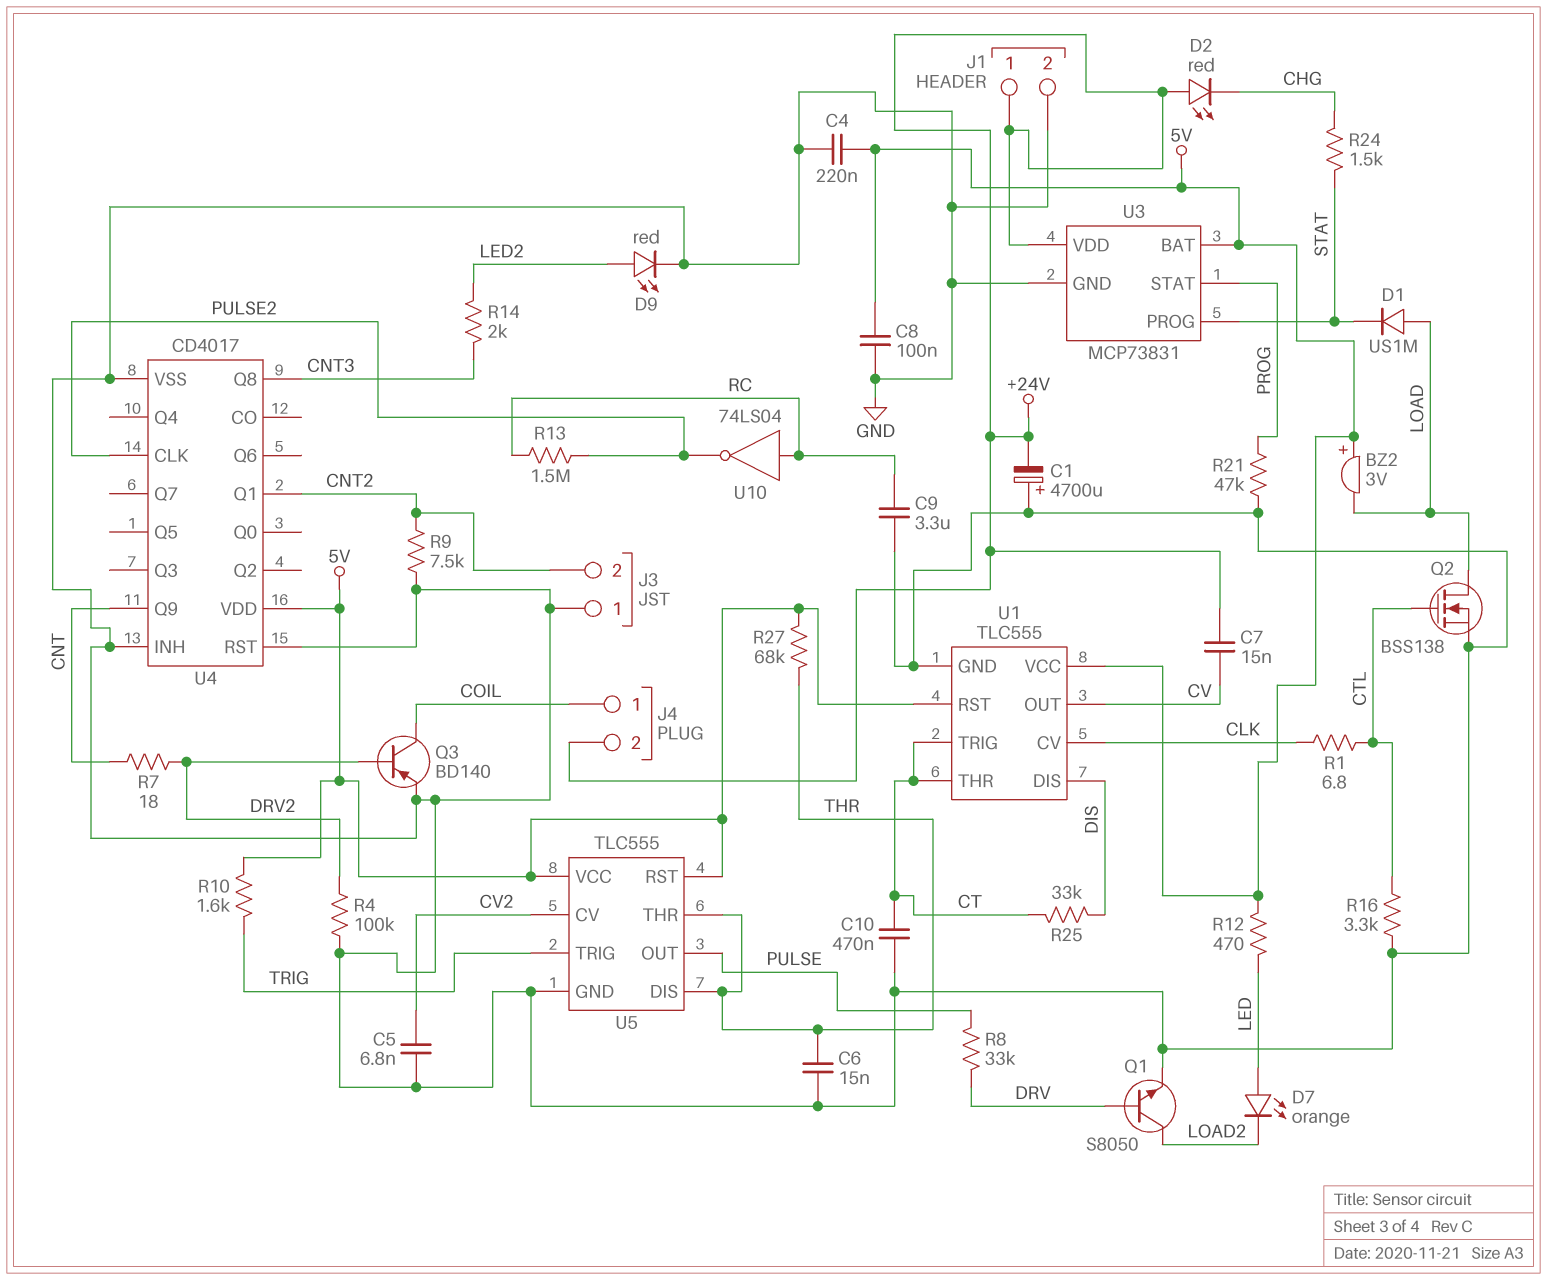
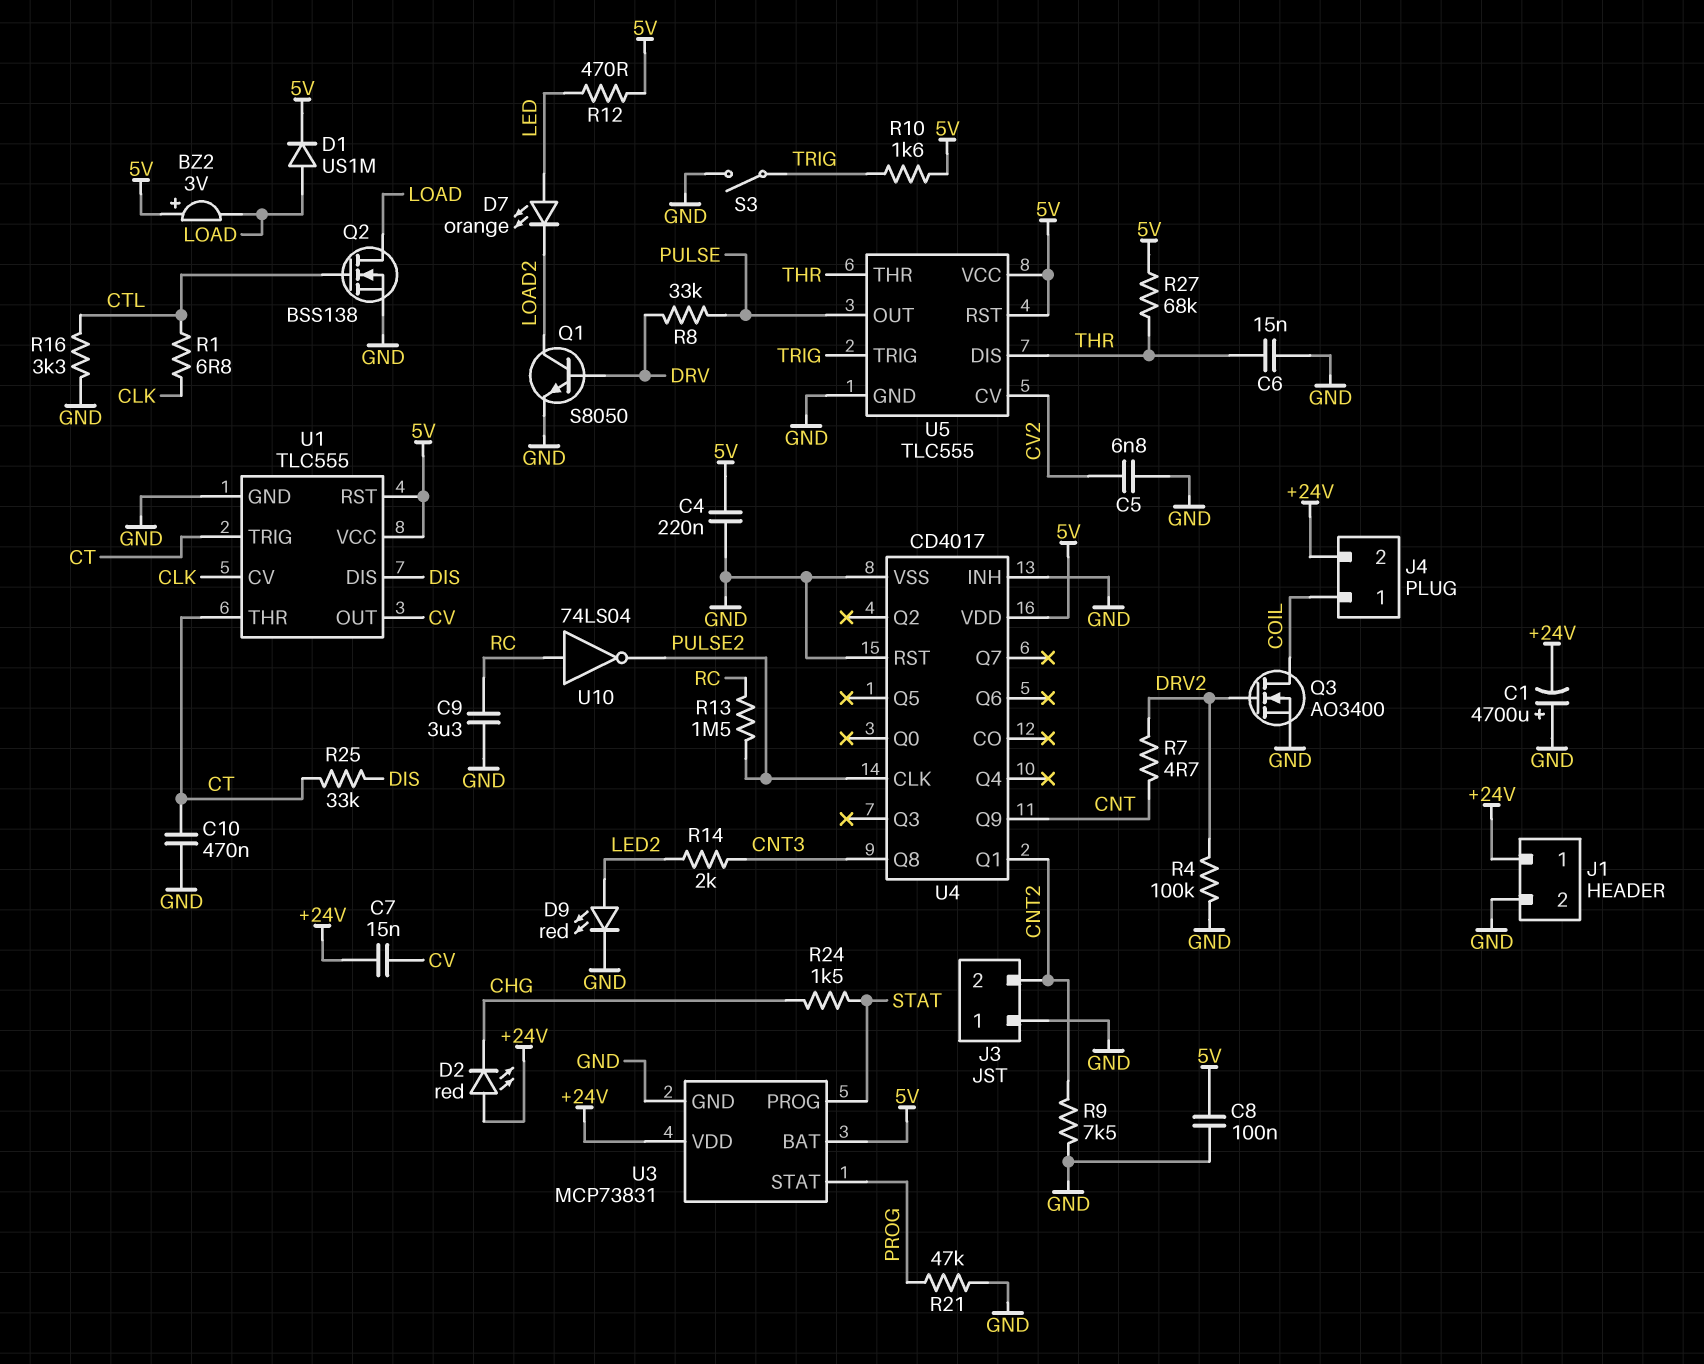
D1: diode US1M (A LOAD, K STAT) -> diode US1M (A LOAD, K 5V)
Q3: PNP BD140 (B DRV2, C COIL, E GND) -> NMOS AO3400 (G DRV2, D COIL, S GND)
R7: 18 (CNT, DRV2) -> 4.7 (CNT, DRV2)
S3: none -> switch (GND, TRIG)

